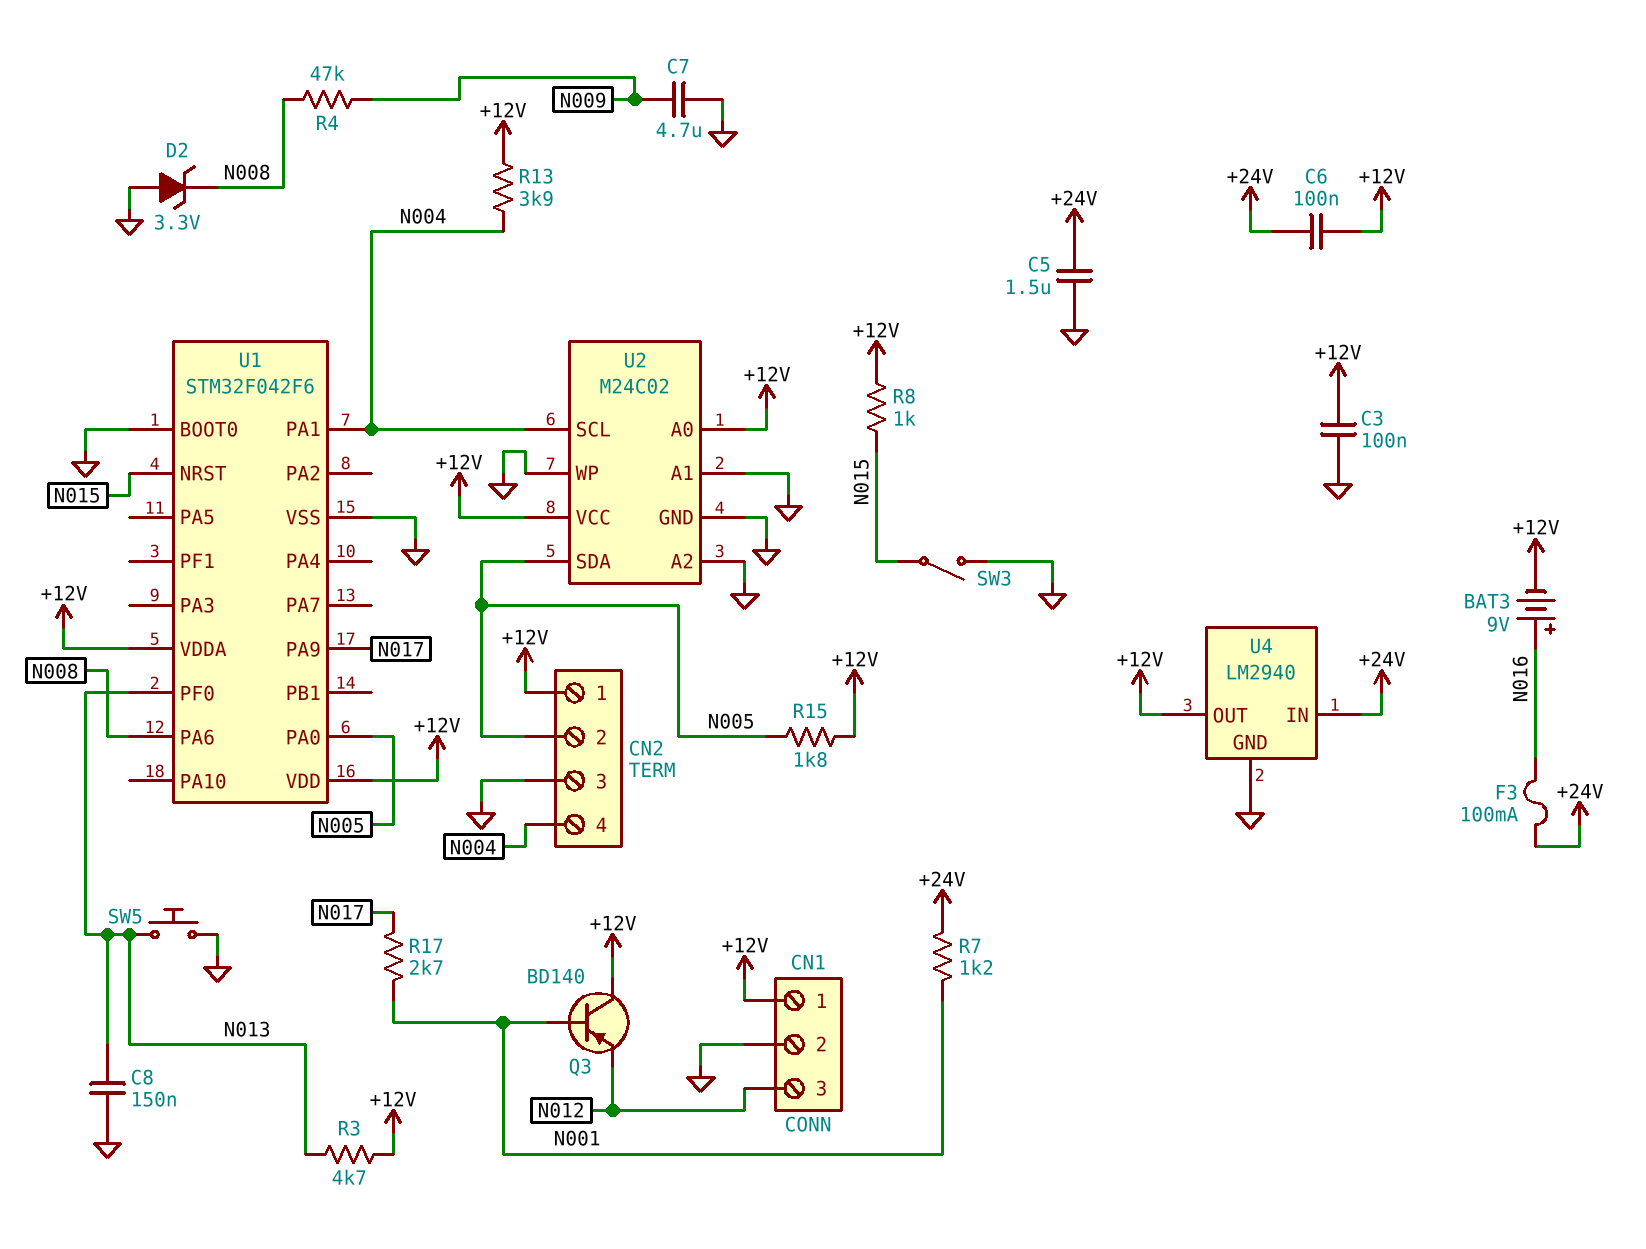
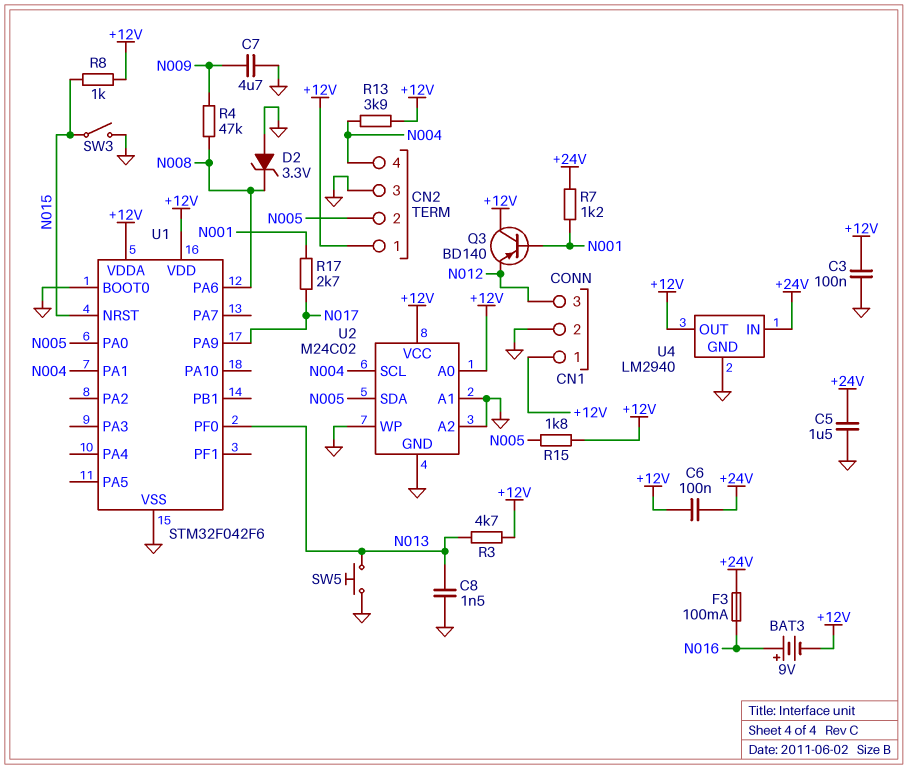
C8: 150nF (GND, N013) -> 1.5nF (GND, N013)

